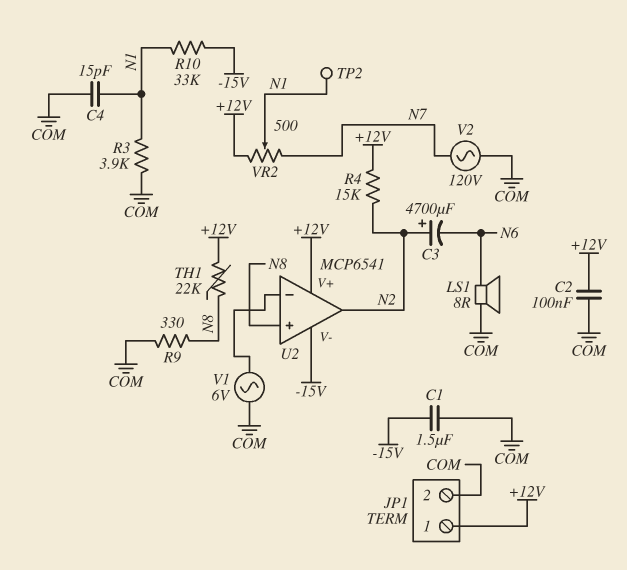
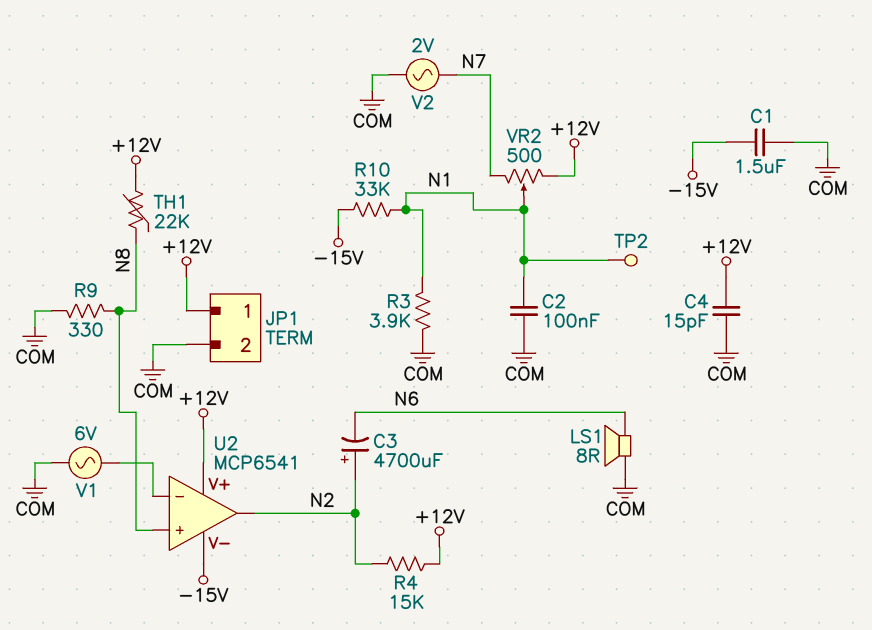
C2: 100nF (+12V, COM) -> 100nF (COM, N1)
C4: 15pF (COM, N1) -> 15pF (+12V, COM)
V2: AC 120V (COM, N7) -> AC 2V (COM, N7)

